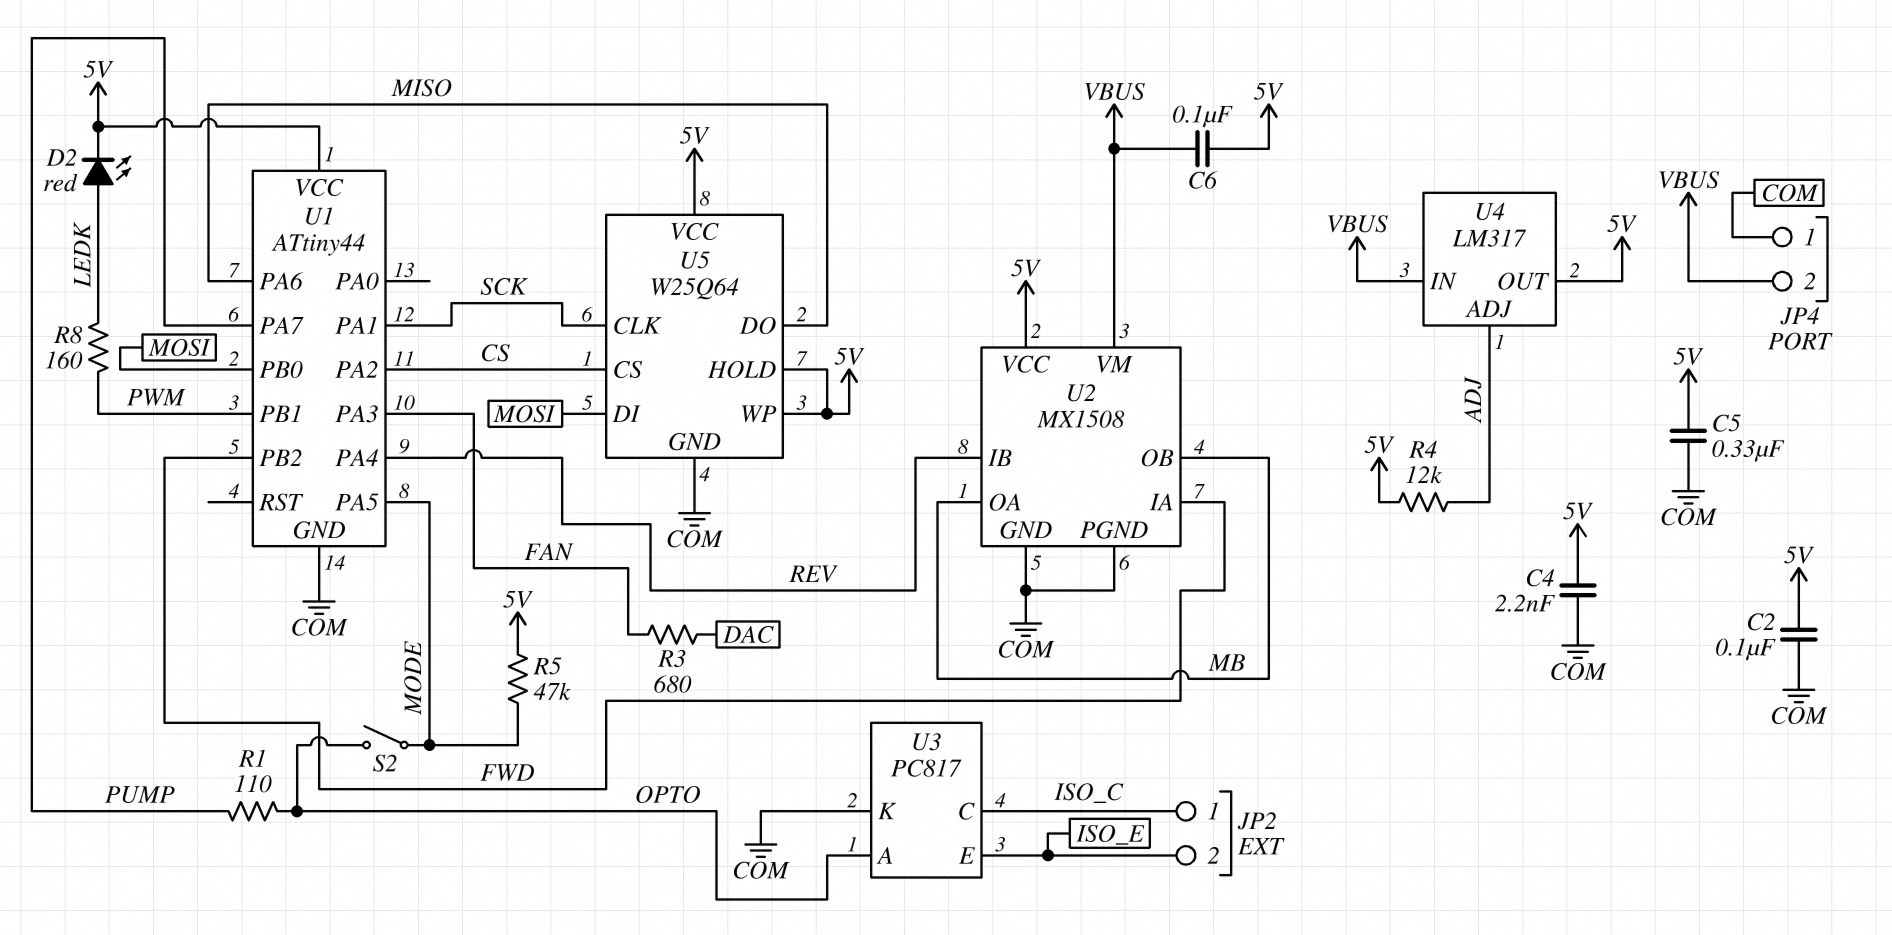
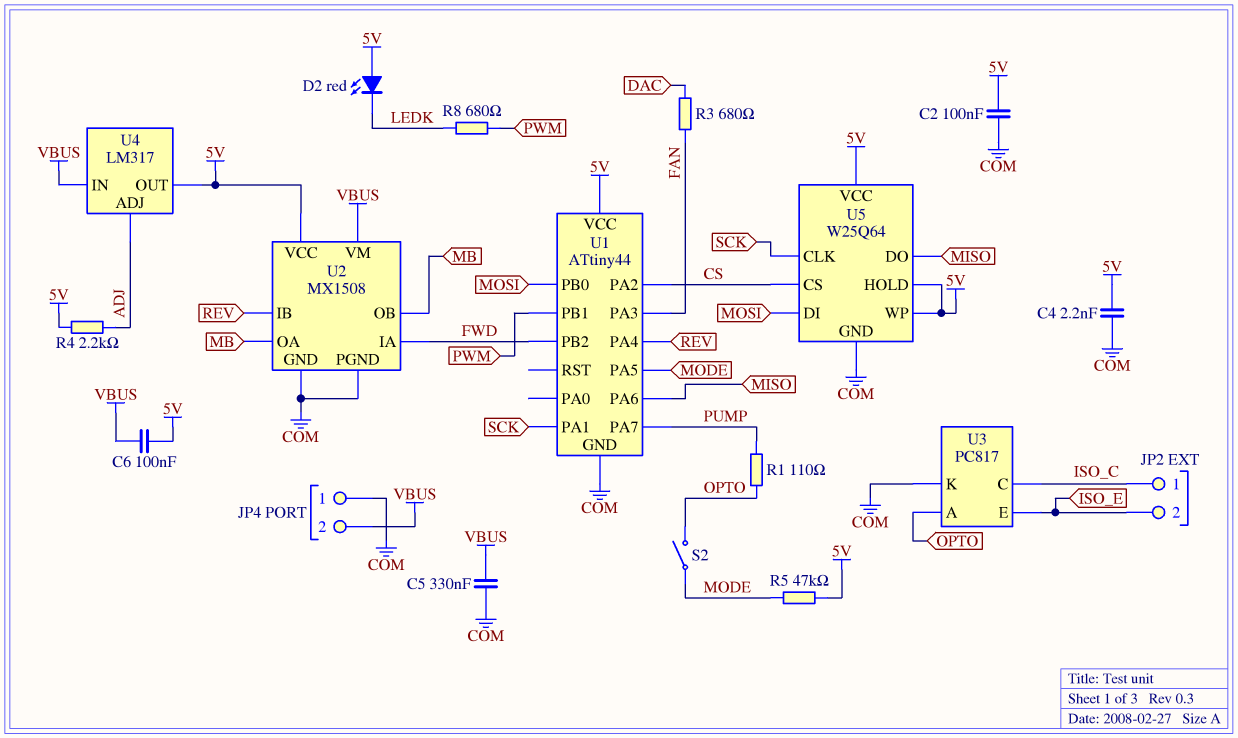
C5: 330nF (5V, COM) -> 330nF (COM, VBUS)
D2: LED red (A LEDK, K 5V) -> LED red (A 5V, K LEDK)
R4: 12k (5V, ADJ) -> 2.2k (5V, ADJ)
R8: 160 (LEDK, PWM) -> 680 (LEDK, PWM)

